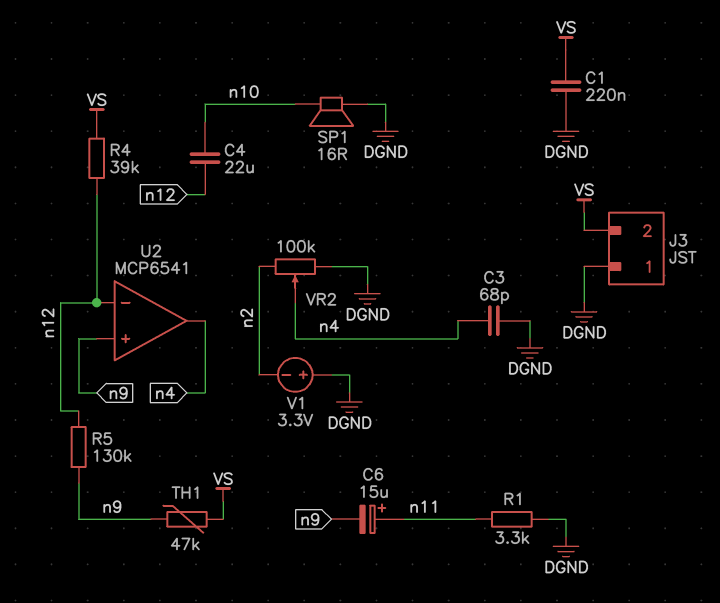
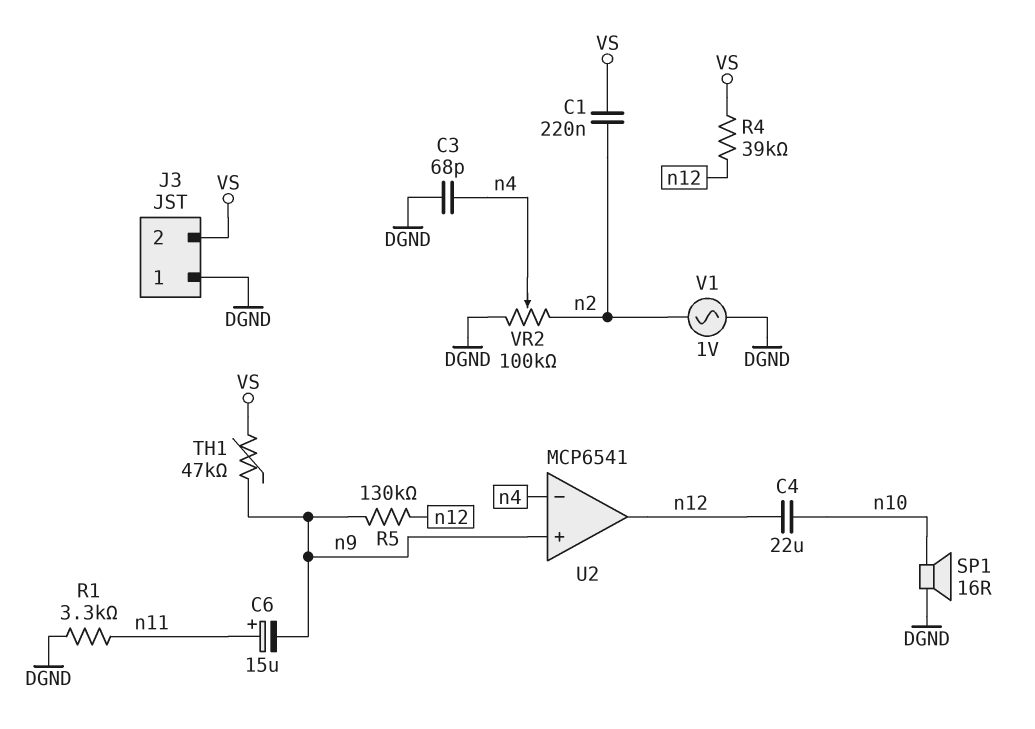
C1: 220nF (DGND, VS) -> 220nF (VS, n2)
U2 pin in-: n12 -> n4
U2 pin out: n4 -> n12
V1: 3.3V (plus DGND, minus n2) -> AC 1V (DGND, n2)

